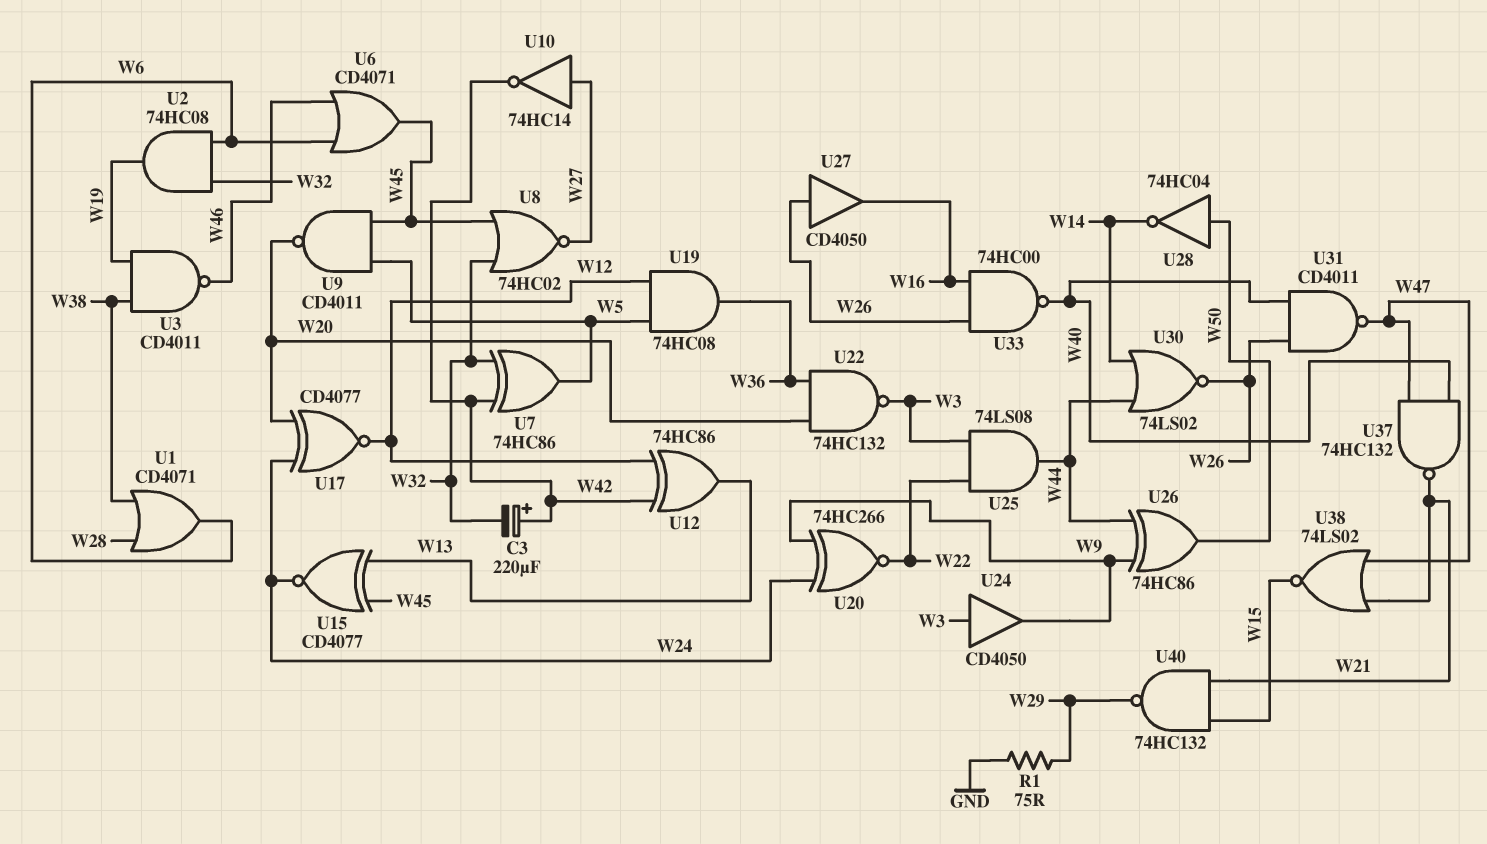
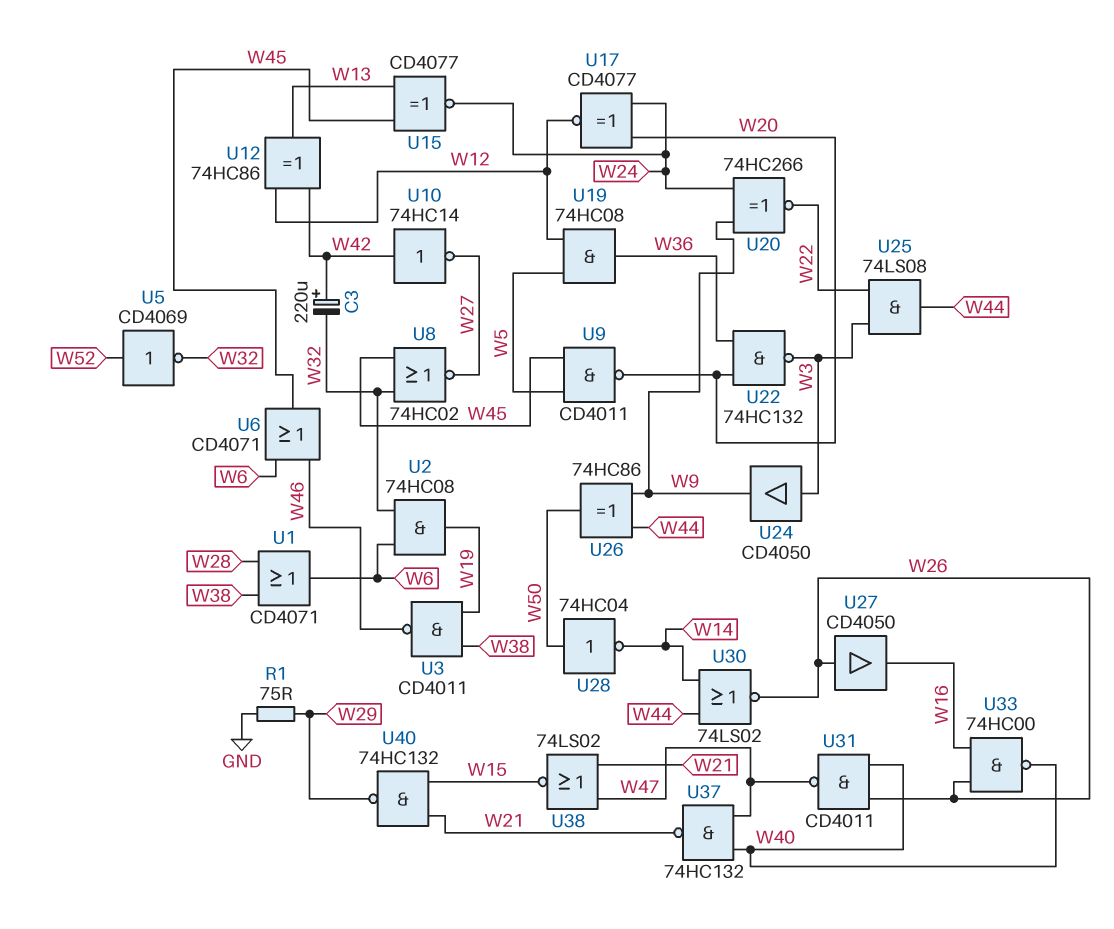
U5: none -> NOT CD4069 (in W52, out W32)
U7: XOR 74HC86 (in W32, in W42, out W5) -> none
U10: NOT 74HC14 (in W27, out W42) -> NOT 74HC14 (in W42, out W27)

